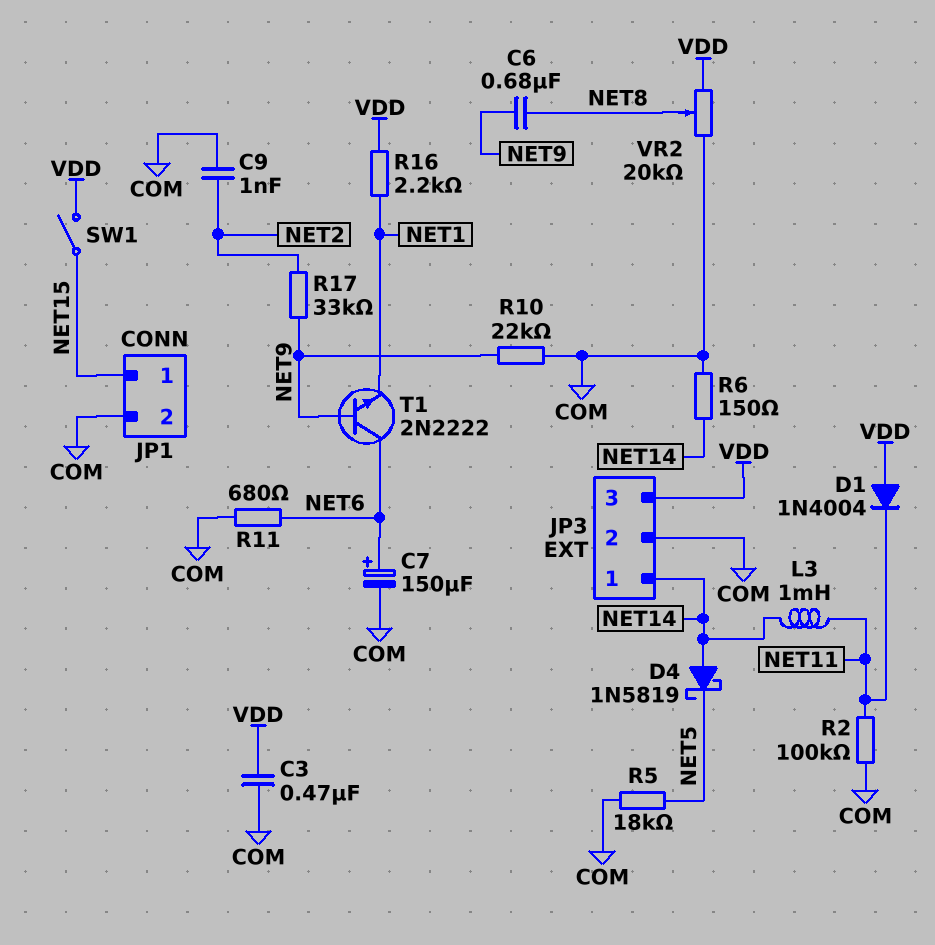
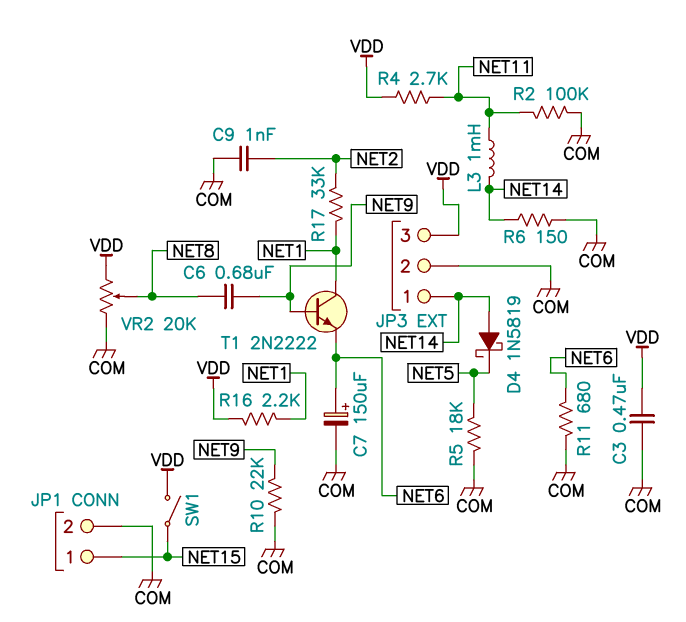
D1: diode 1N4004 (A VDD, K NET11) -> none
R4: none -> 2.7k (NET11, VDD)
R17: 33k (NET2, NET9) -> 33k (NET1, NET2)
T1: NPN 2N2222 (B NET9, C NET6, E NET1) -> NPN 2N2222 (B NET9, C NET1, E NET6)

